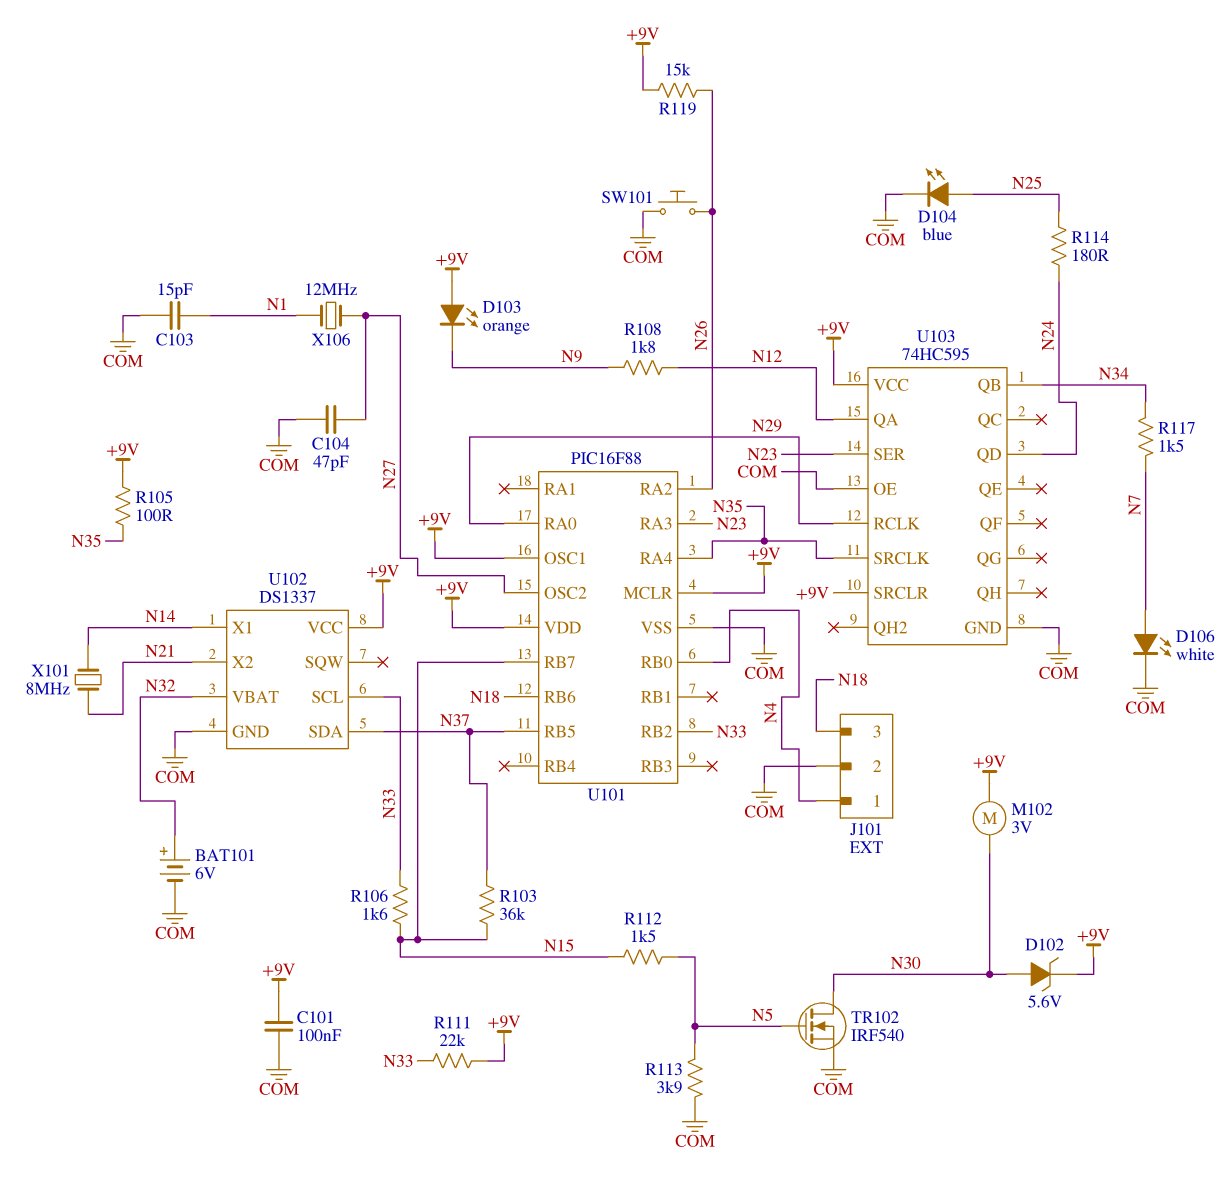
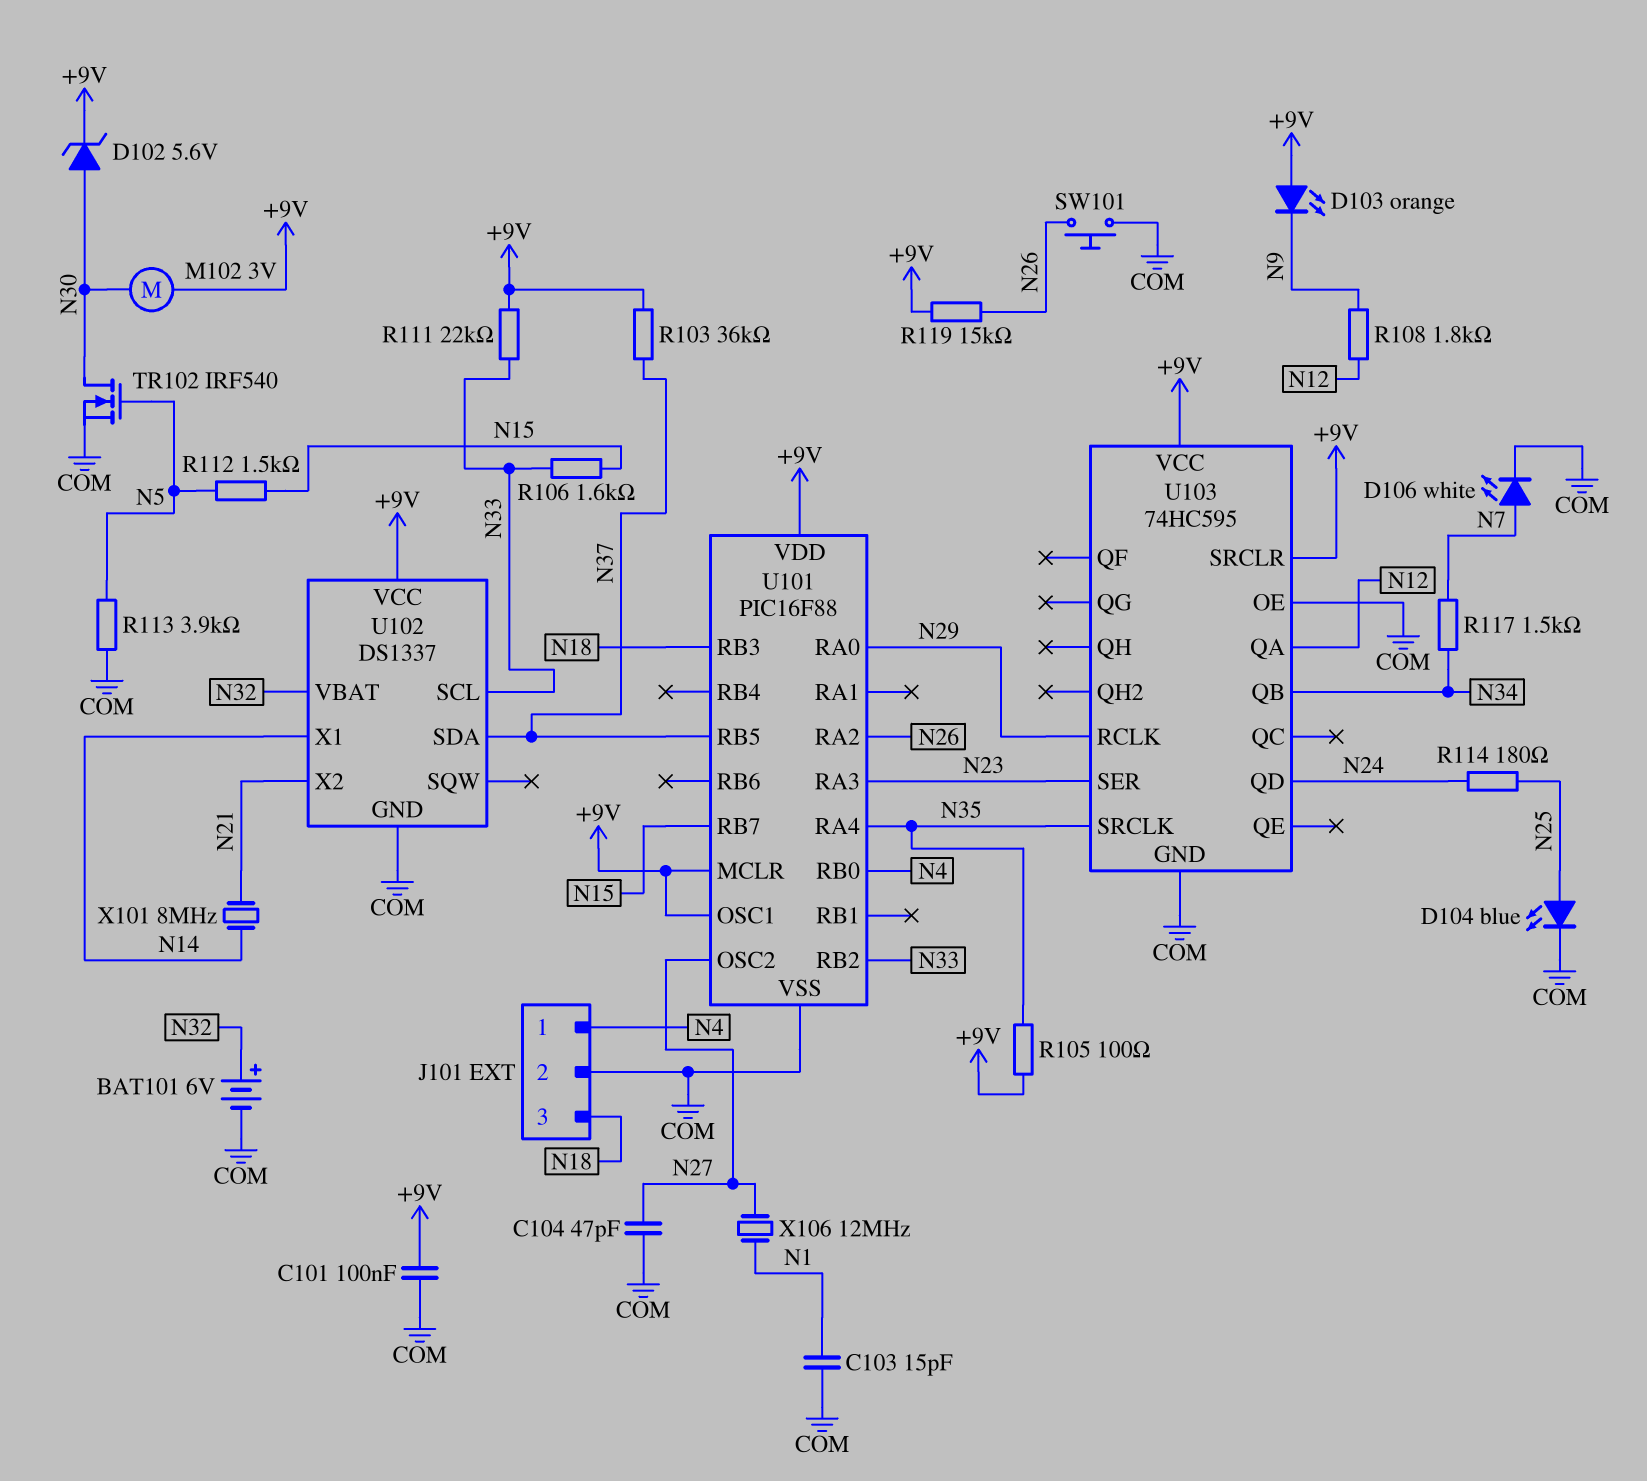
R103: 36k (N15, N37) -> 36k (+9V, N37)
U101 pin RB3: none -> N18
U101 pin RB6: N18 -> none

